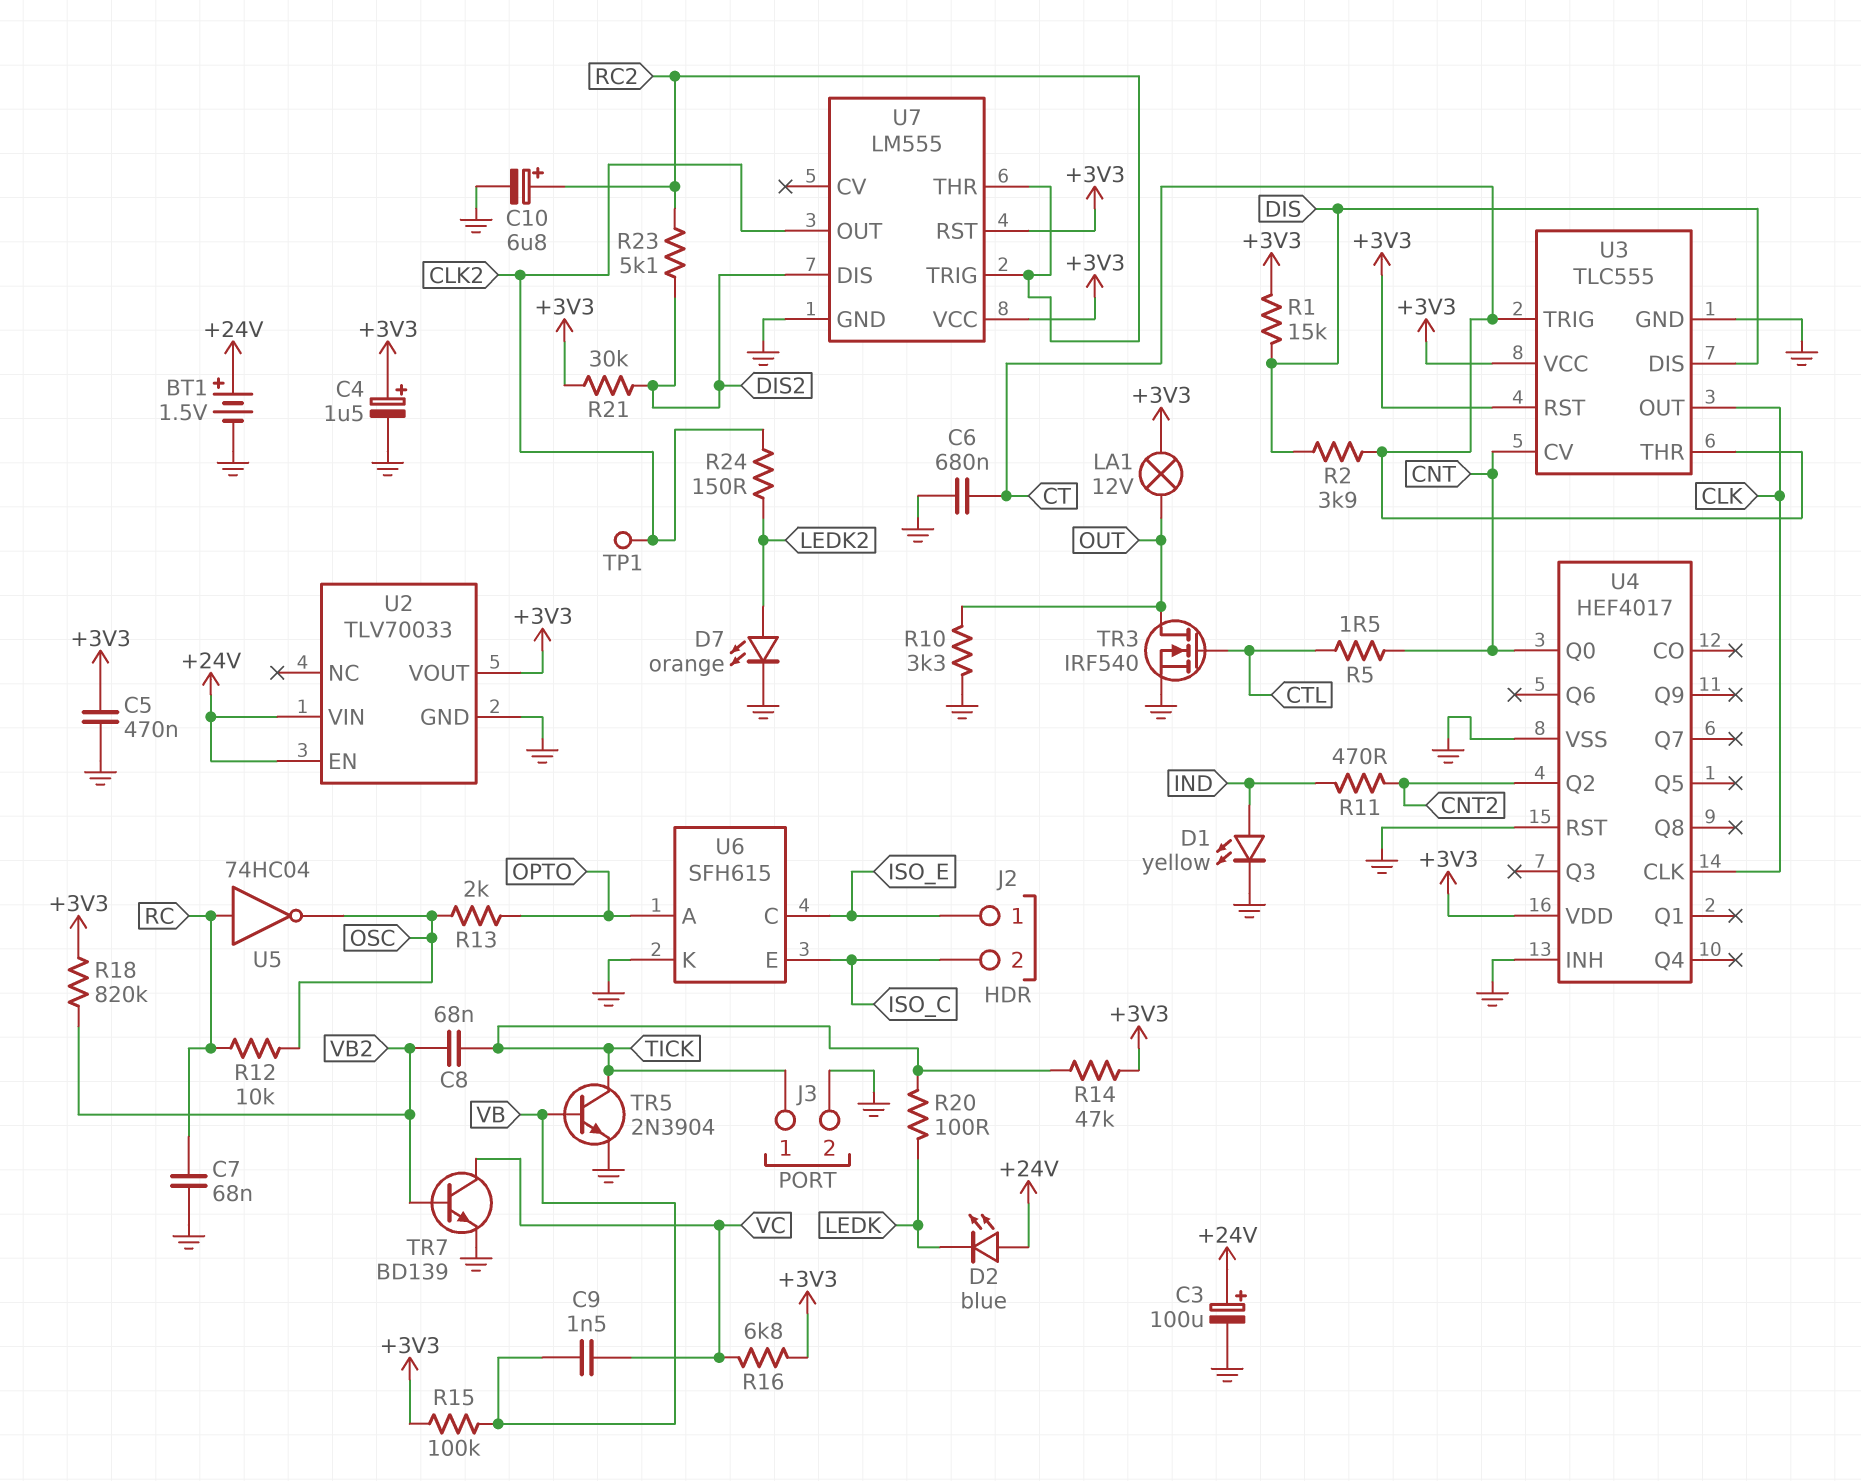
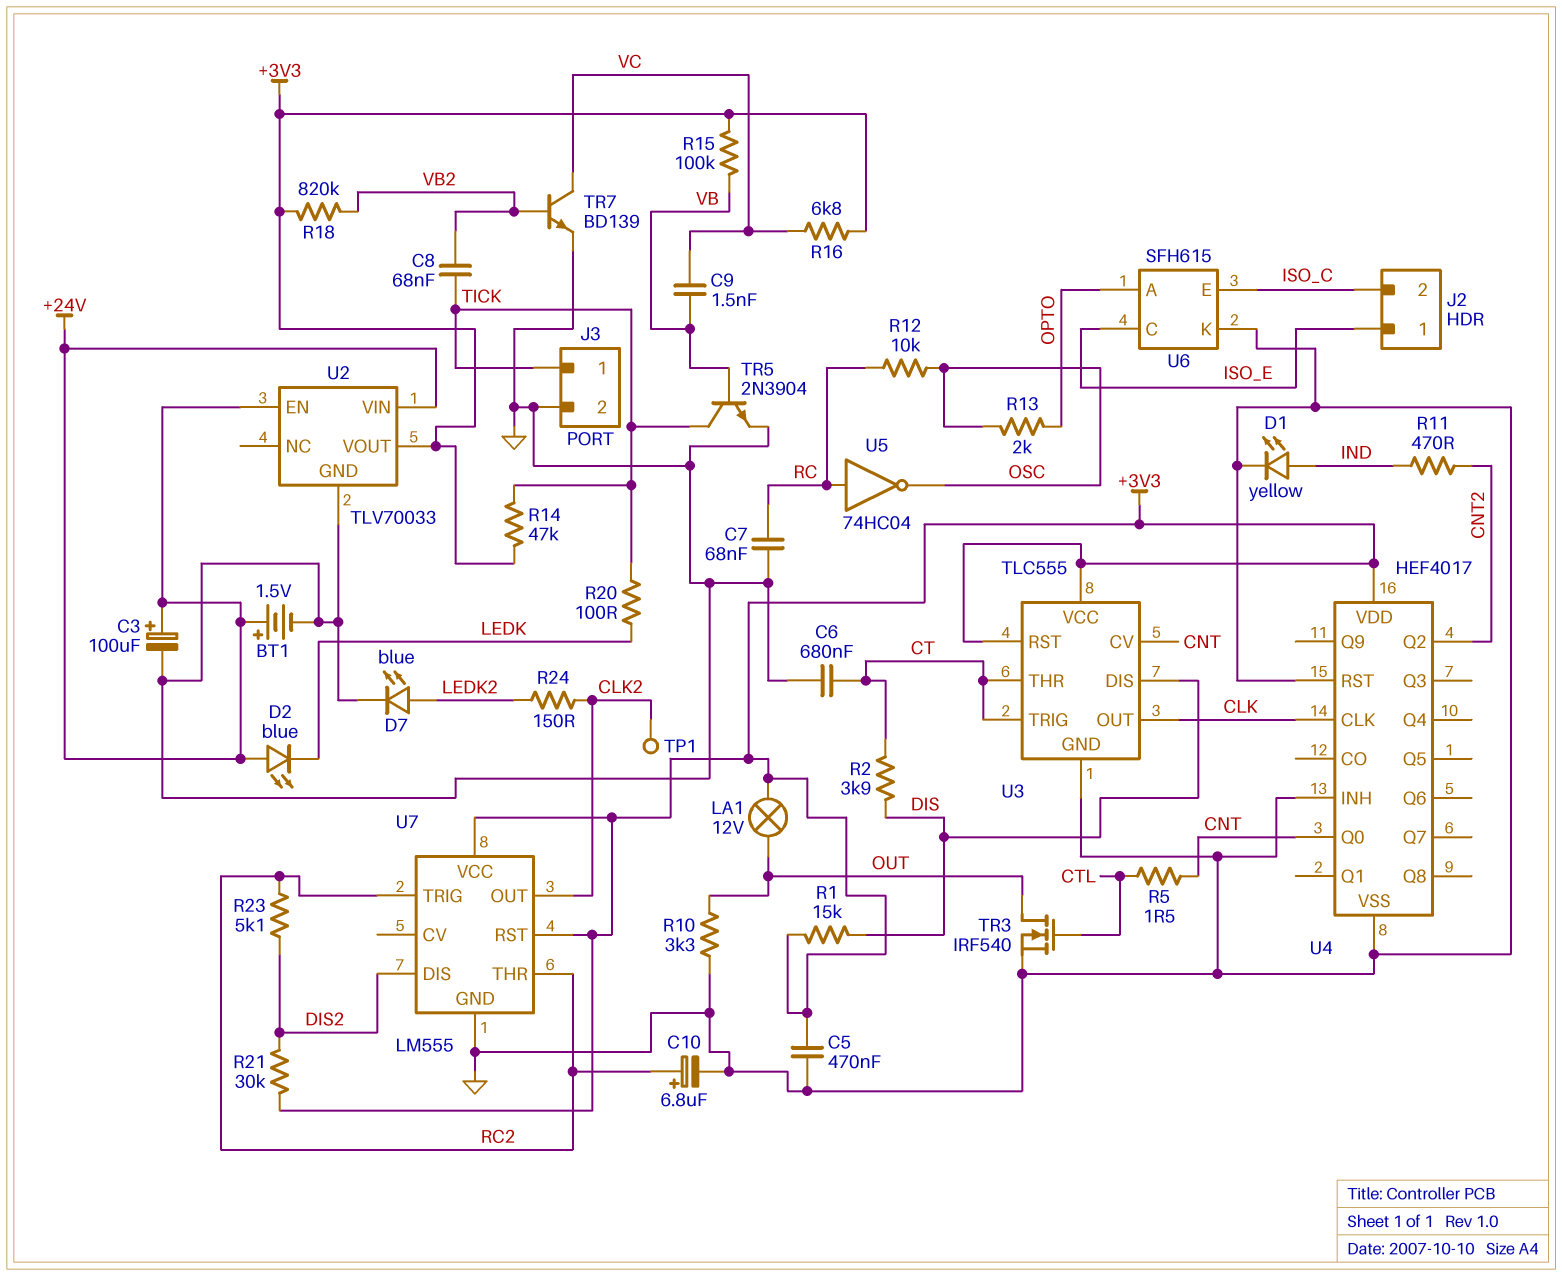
C4: 1.5uF (plus +3V3, minus GND) -> none
D7: LED orange (A LEDK2, K GND) -> LED blue (A LEDK2, K GND)

